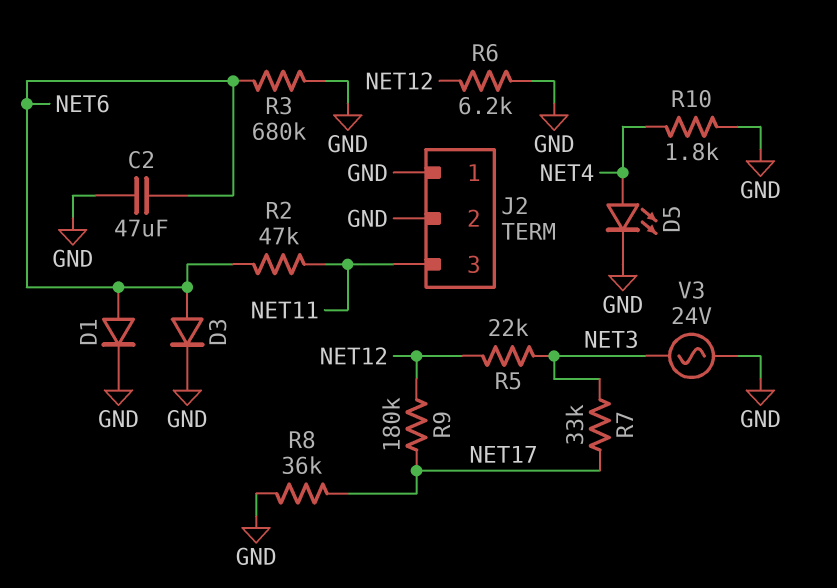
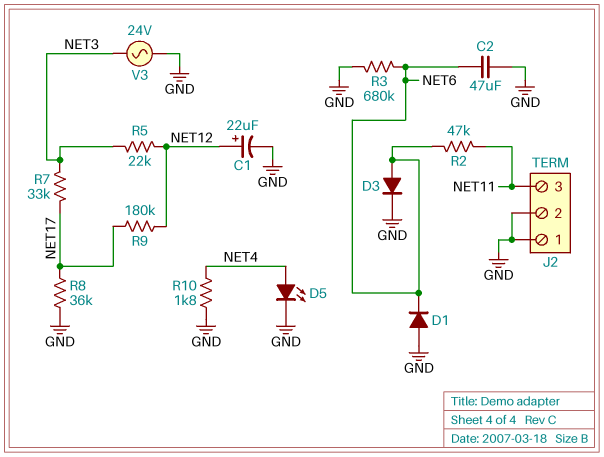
C1: none -> 22uF (plus NET12, minus GND)
D1: diode (A NET6, K GND) -> diode (A GND, K NET6)
R6: 6.2k (GND, NET12) -> none

